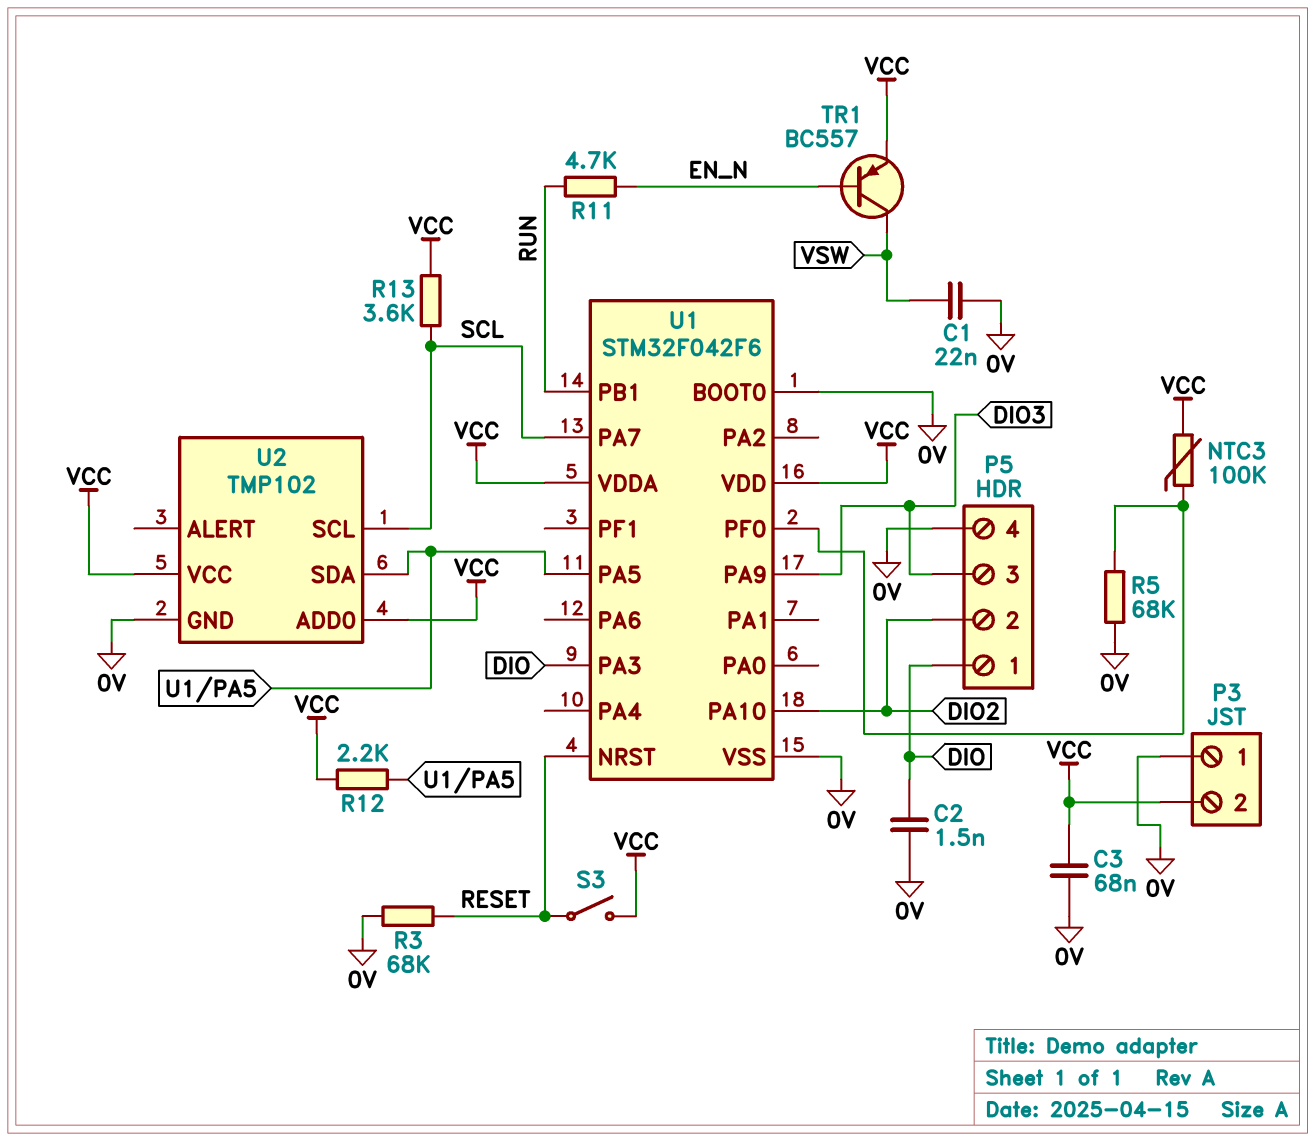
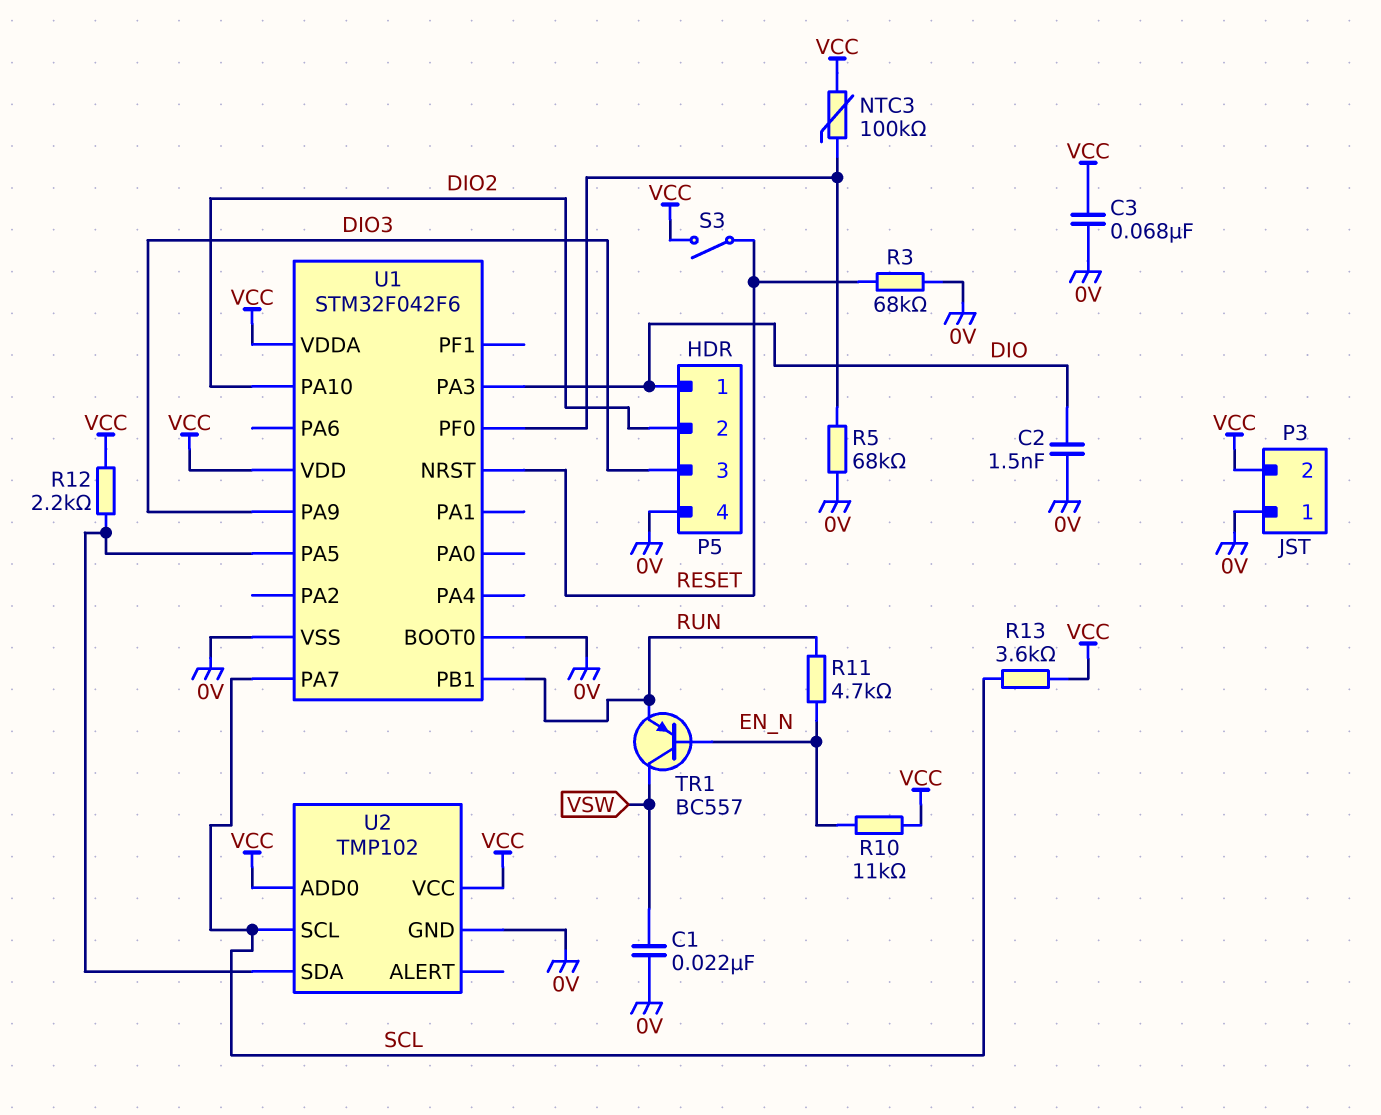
R10: none -> 11k (EN_N, VCC)
TR1: PNP BC557 (B EN_N, C VSW, E VCC) -> PNP BC557 (B EN_N, C VSW, E RUN)

